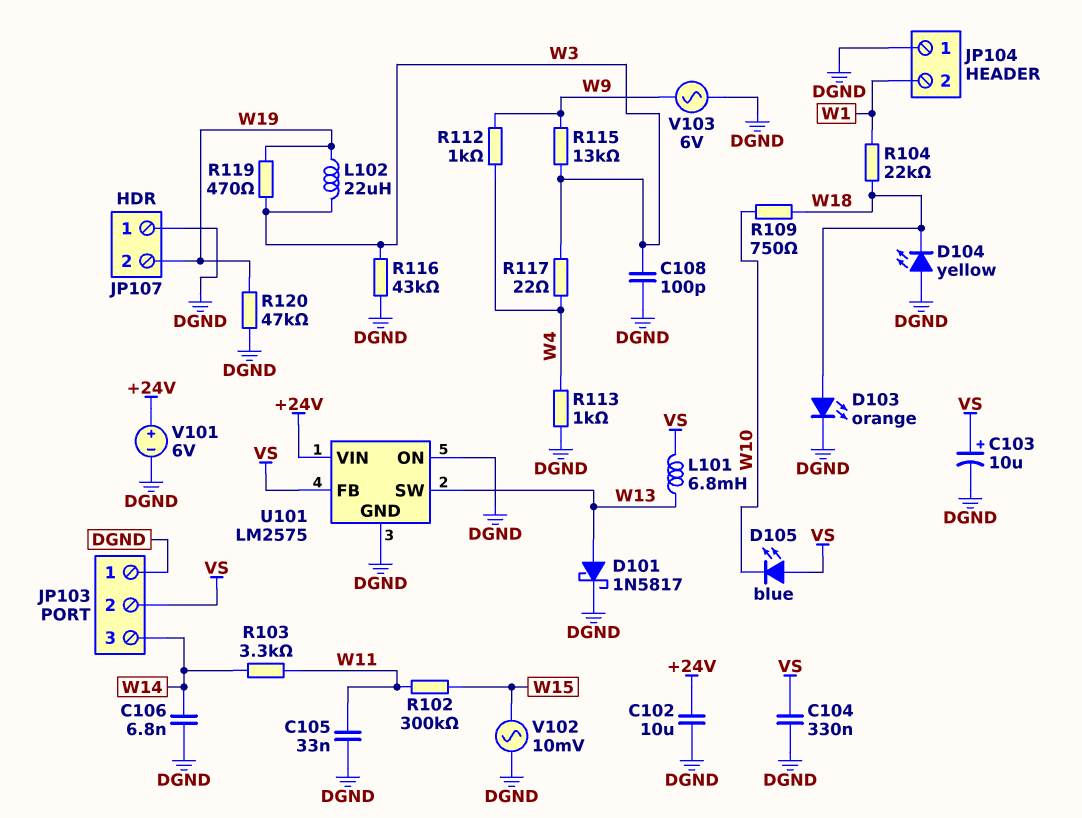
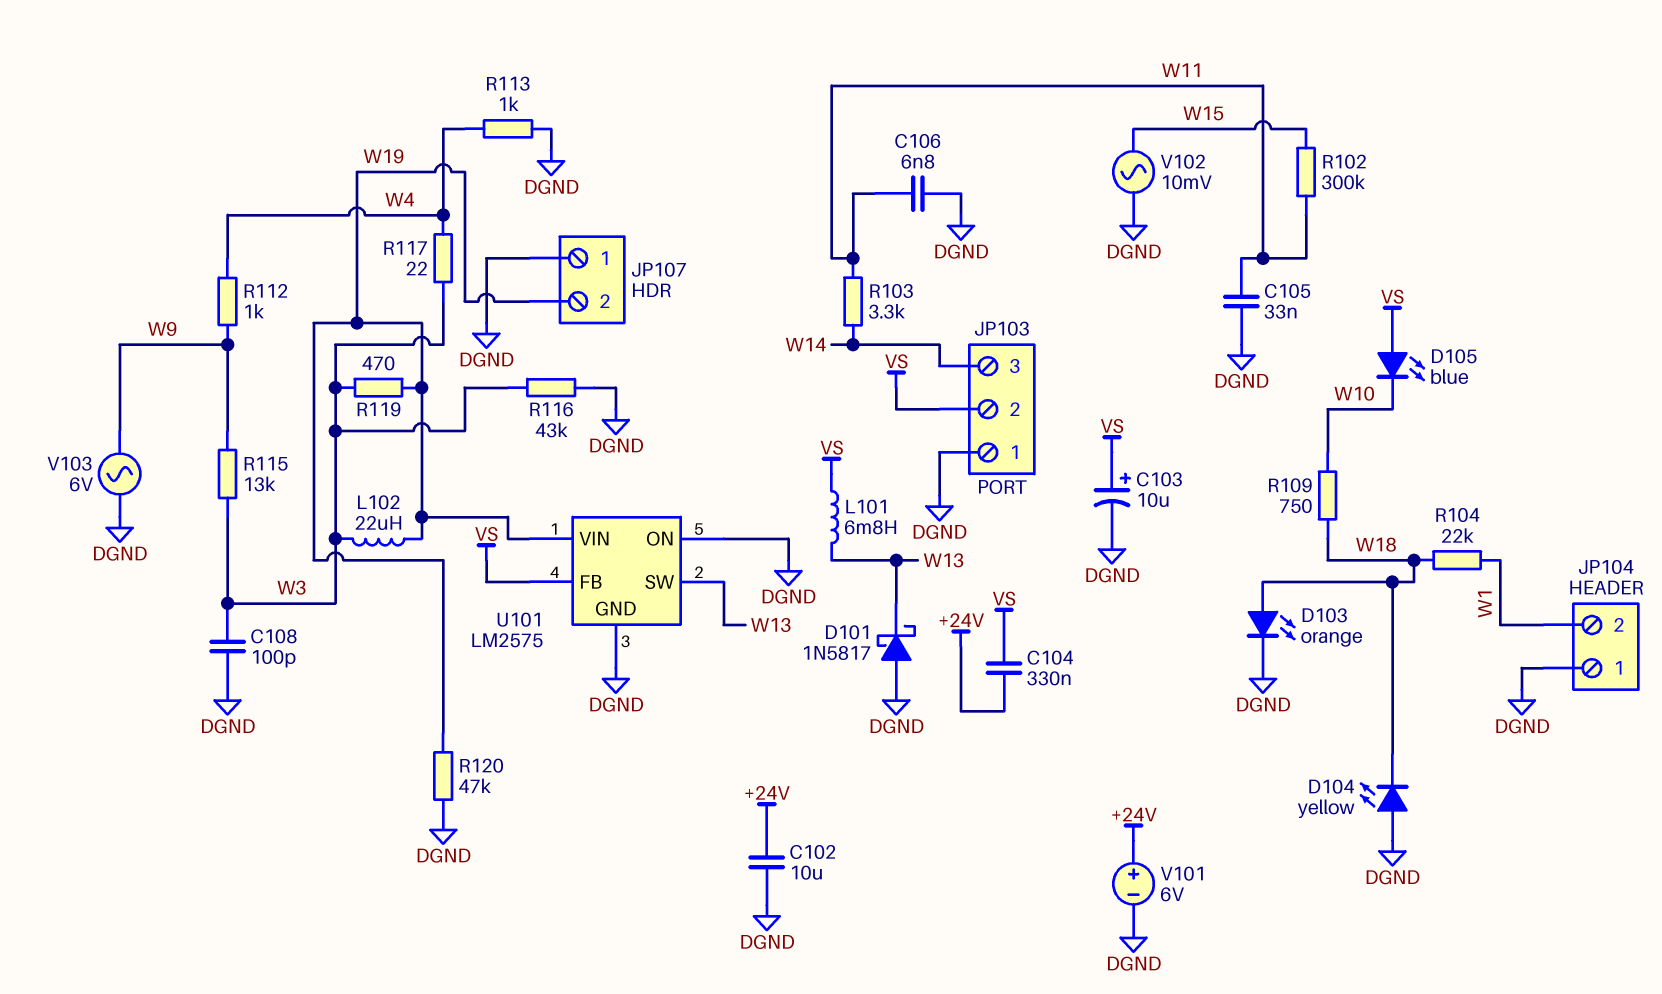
C104: 330nF (DGND, VS) -> 330nF (+24V, VS)
C106: 6.8nF (DGND, W14) -> 6.8nF (DGND, W11)
D101: schottky 1N5817 (A W13, K DGND) -> schottky 1N5817 (A DGND, K W13)
U101 pin VIN: +24V -> W19

